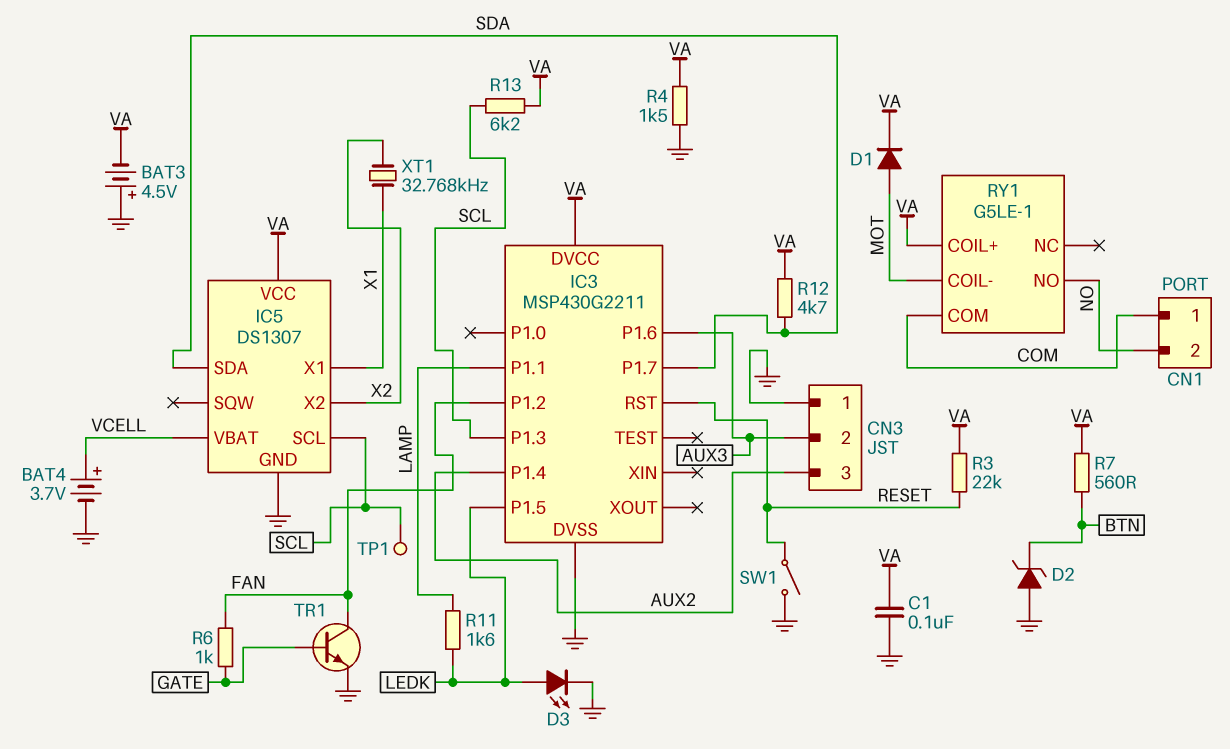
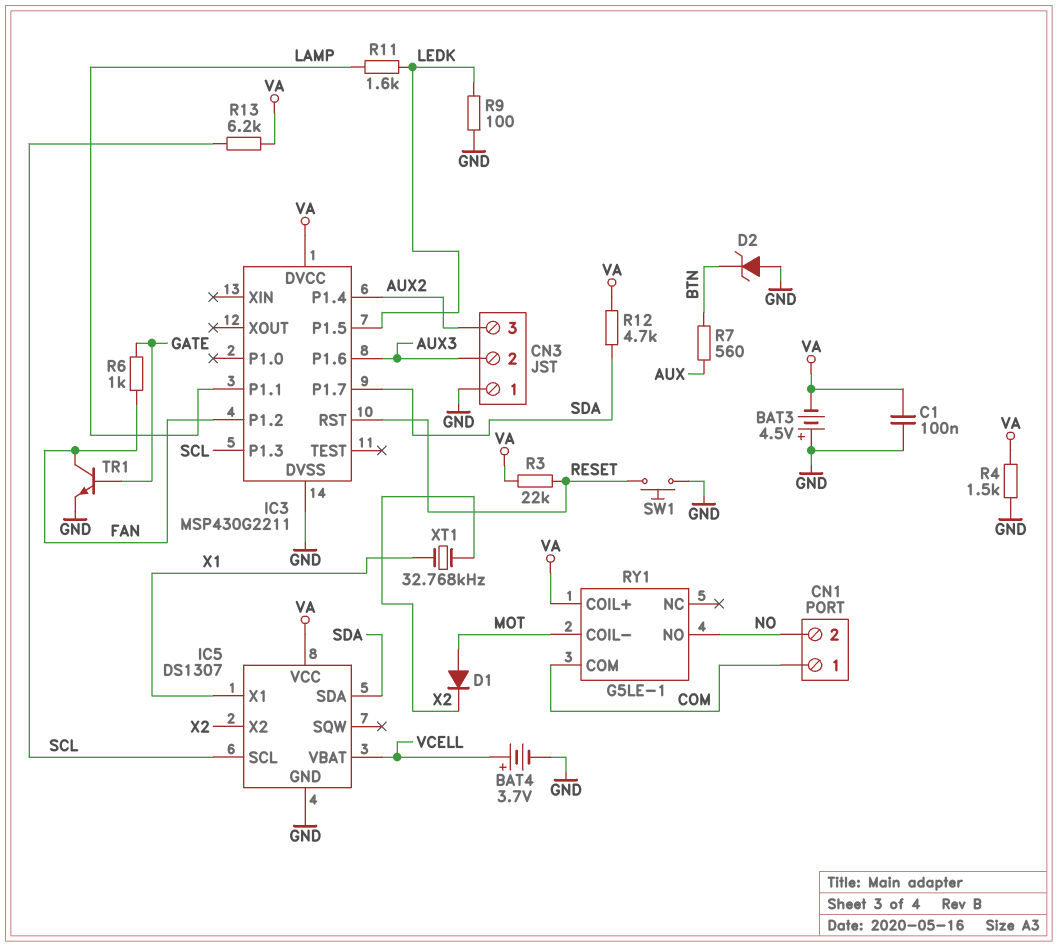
D1: diode (A MOT, K VA) -> diode (A MOT, K X2)
D3: LED (A LEDK, K GND) -> none
R7: 560 (BTN, VA) -> 560 (AUX, BTN)
R9: none -> 100 (GND, LEDK)
SW1: switch (GND, RESET) -> button (GND, RESET)
TP1: test point (SCL) -> none

